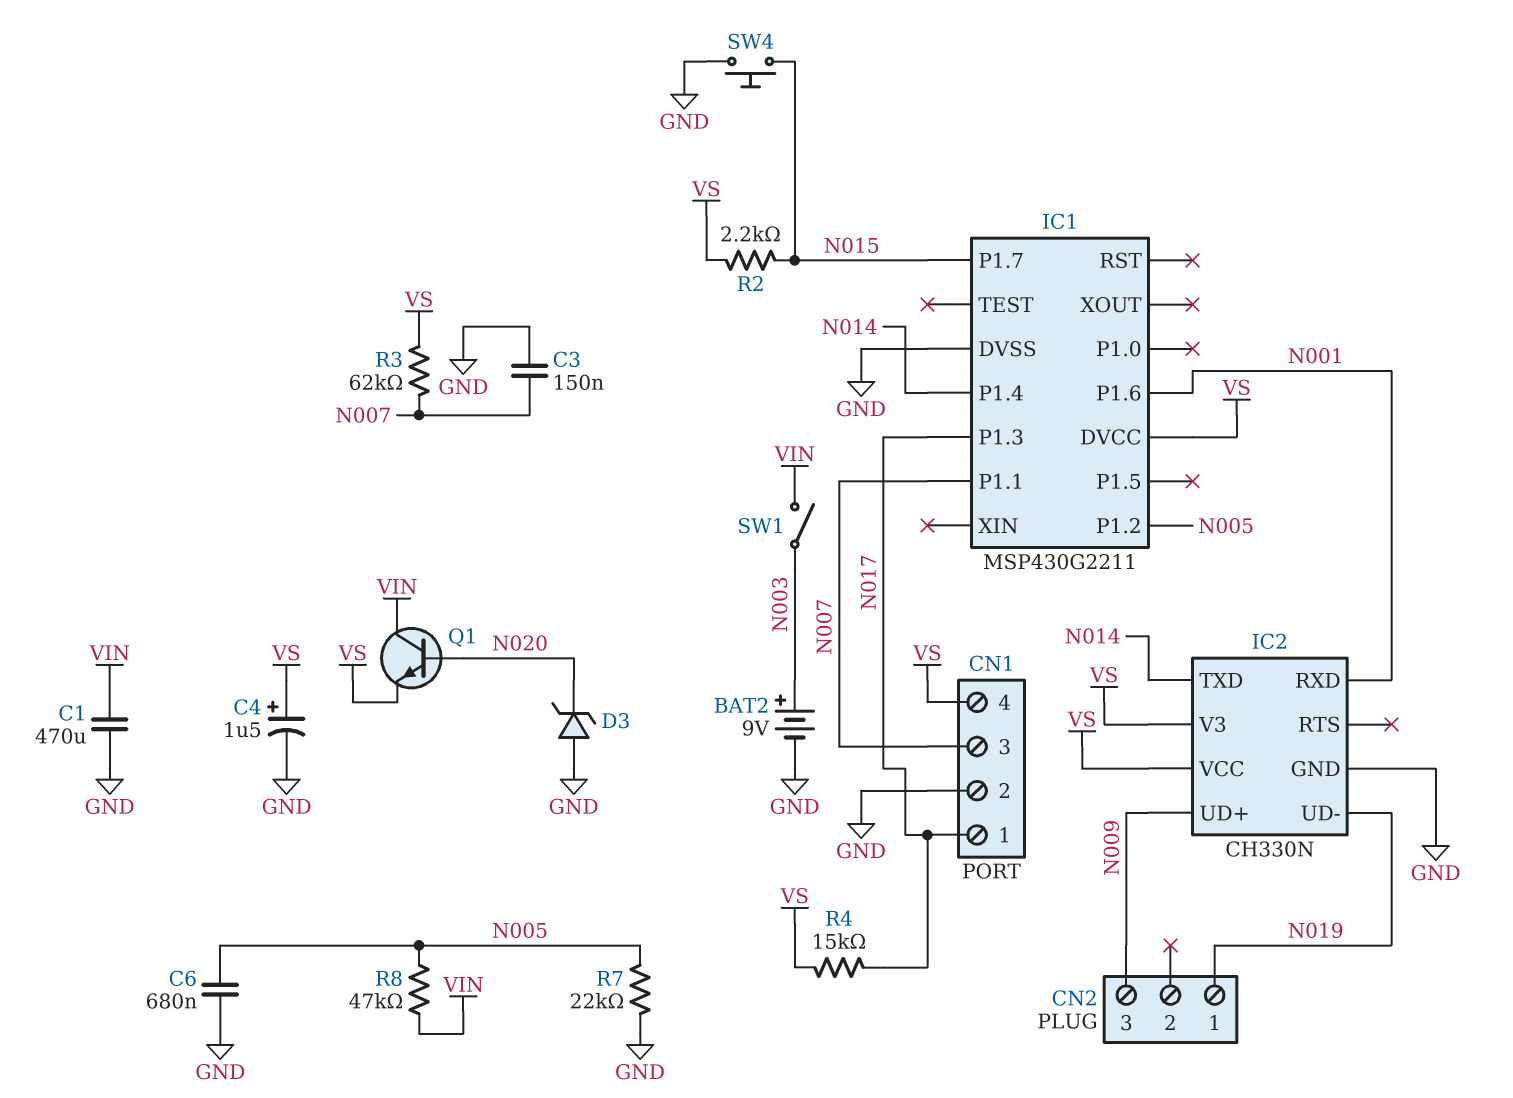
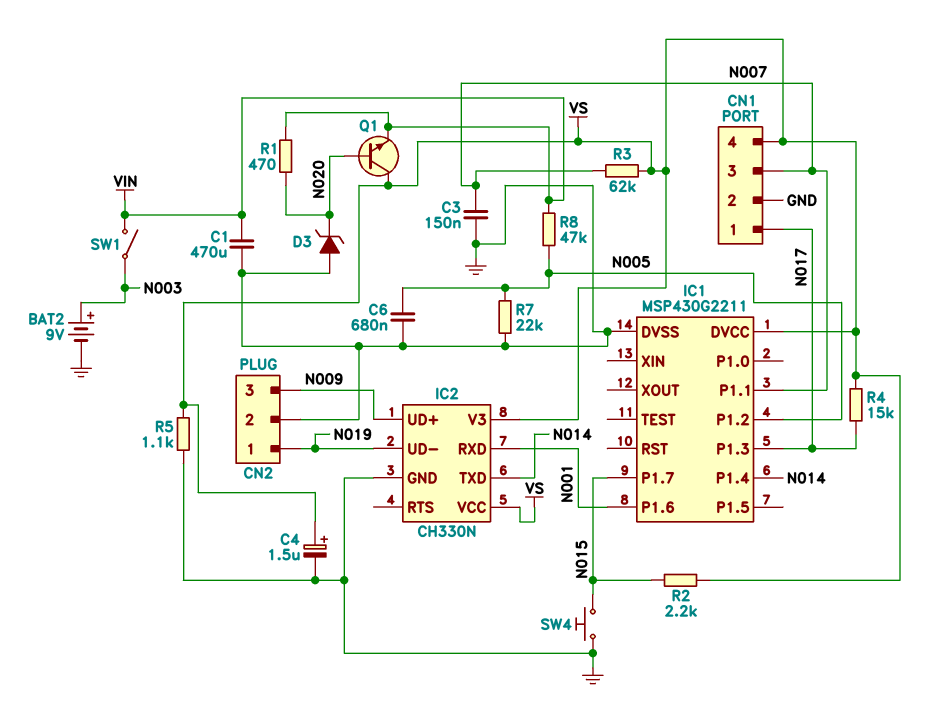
CN2 pin 2: none -> GND
Q1: NPN (B N020, C VIN, E VS) -> NPN (B N020, C VS, E VIN)
R1: none -> 470 (N020, VIN)
R5: none -> 1.1k (GND, VS)

